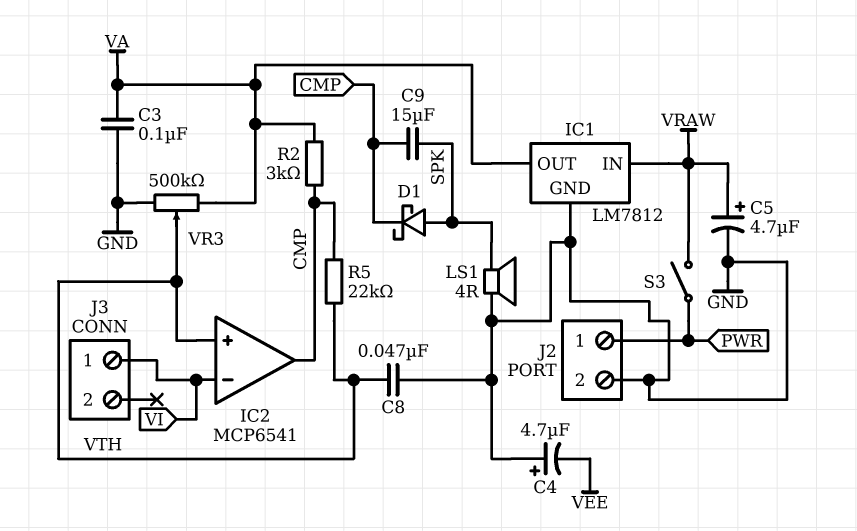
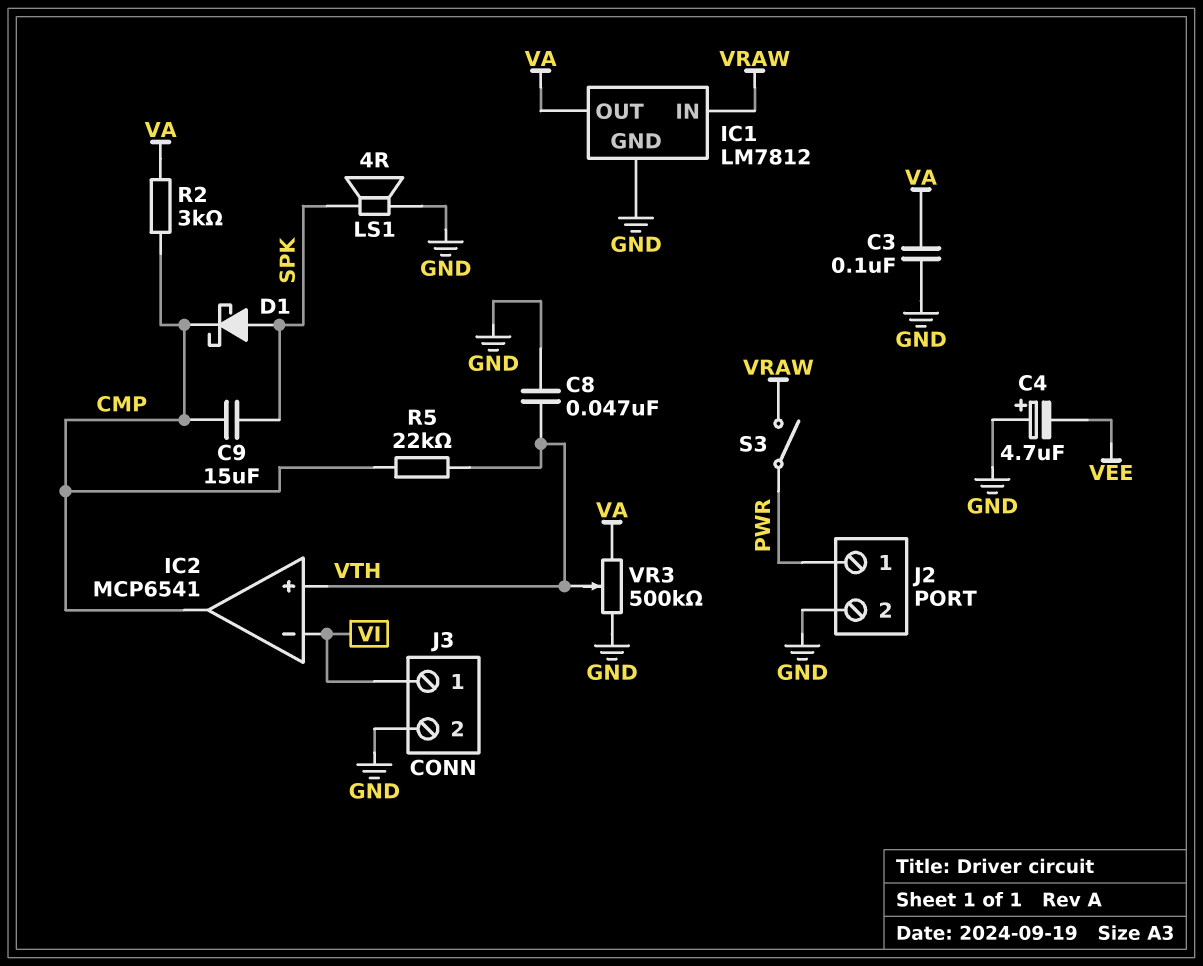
C5: 4.7uF (plus VRAW, minus GND) -> none
J3 pin 2: none -> GND

